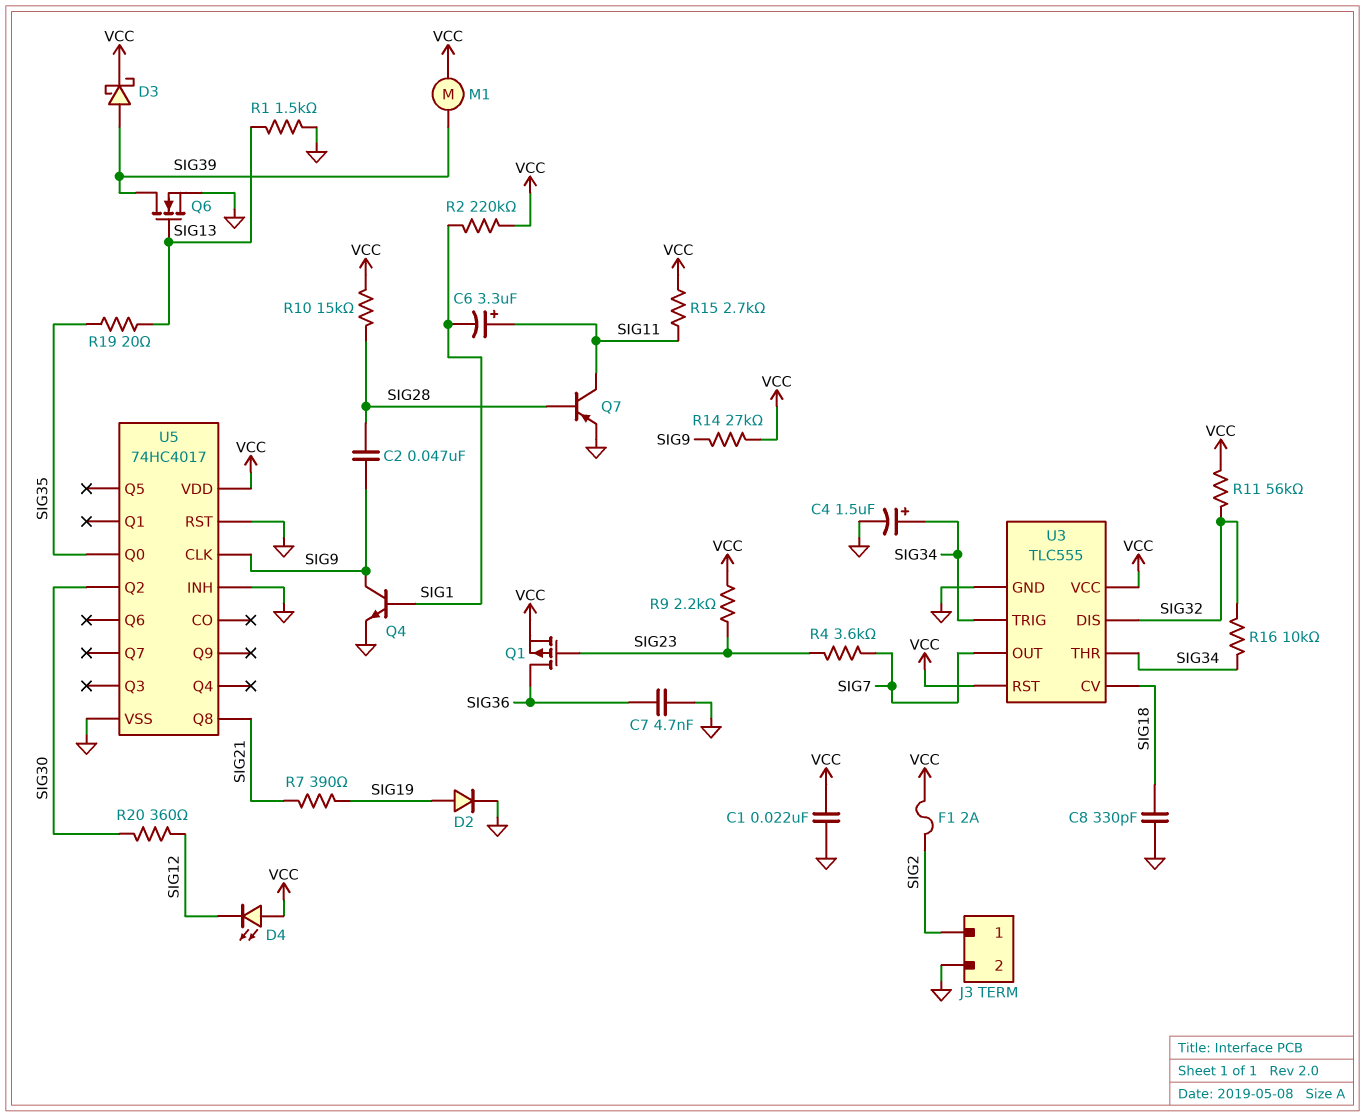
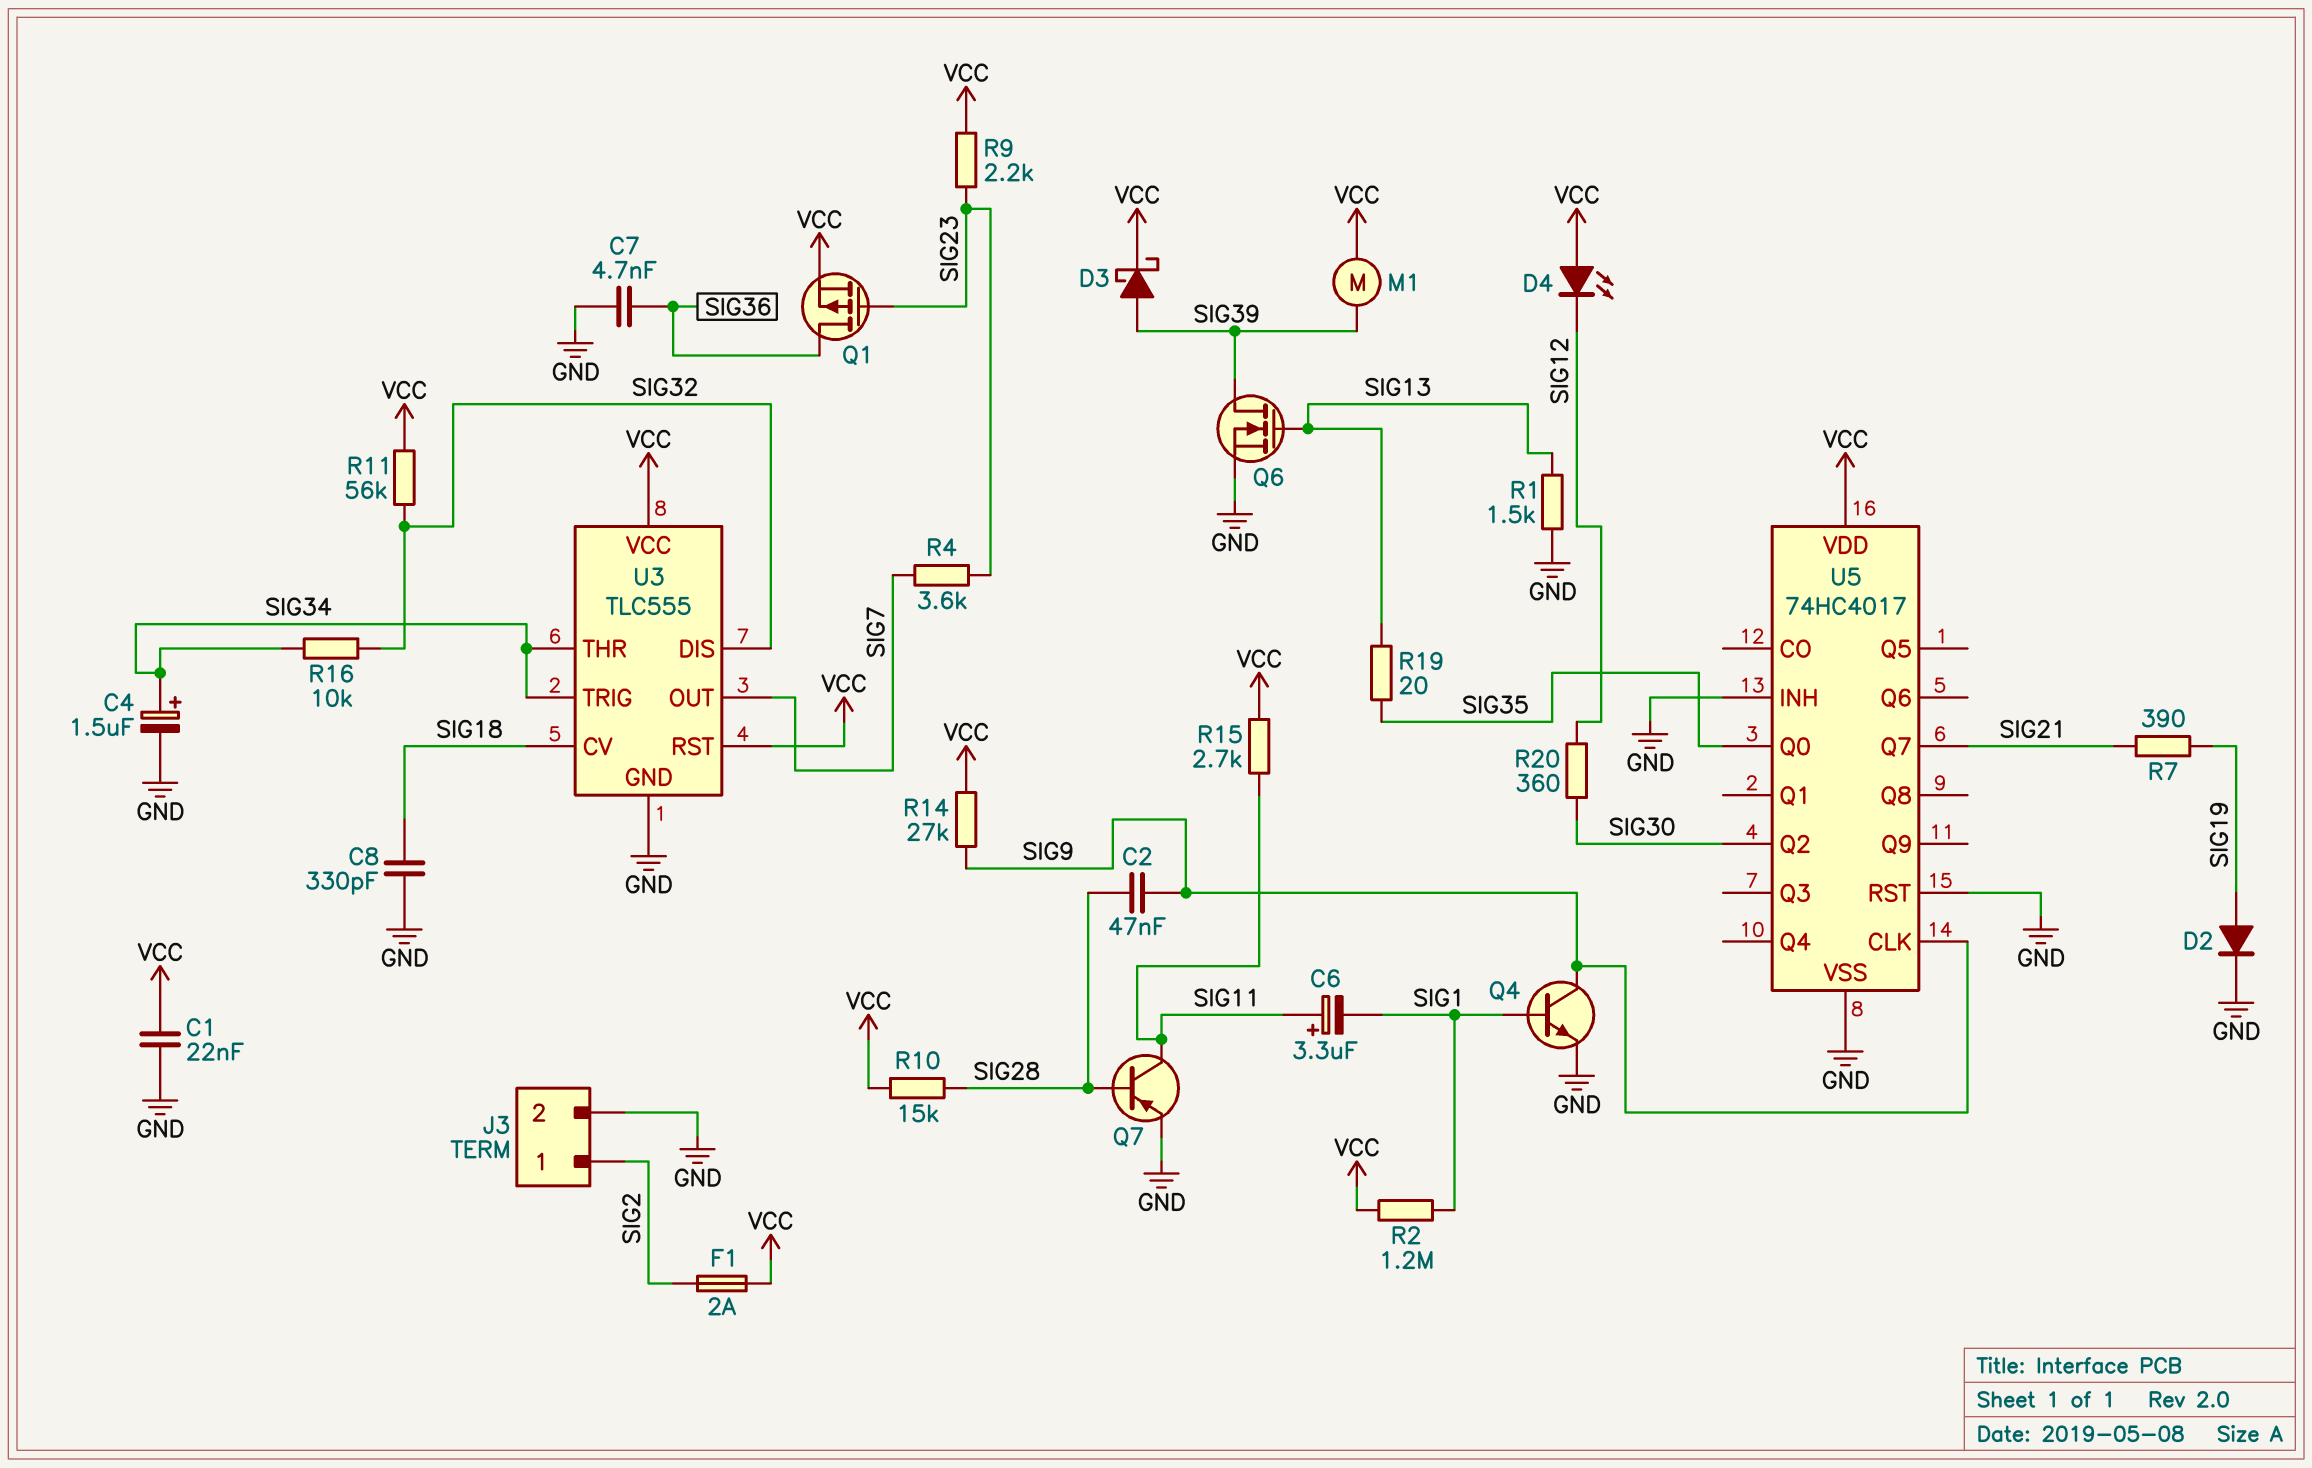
R2: 220k (SIG1, VCC) -> 1.2M (SIG1, VCC)
U5 pin Q7: none -> SIG21
U5 pin Q8: SIG21 -> none

